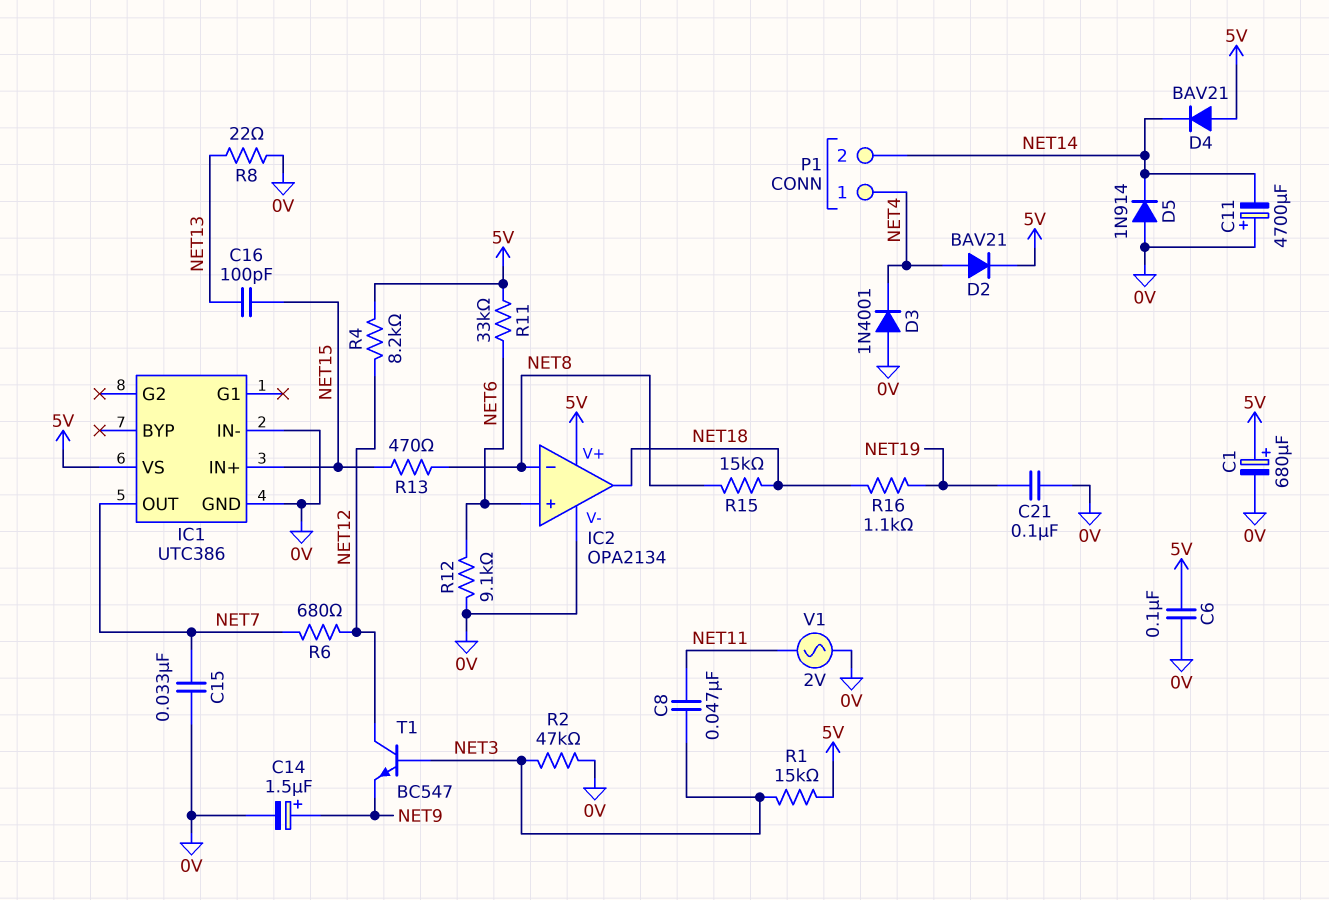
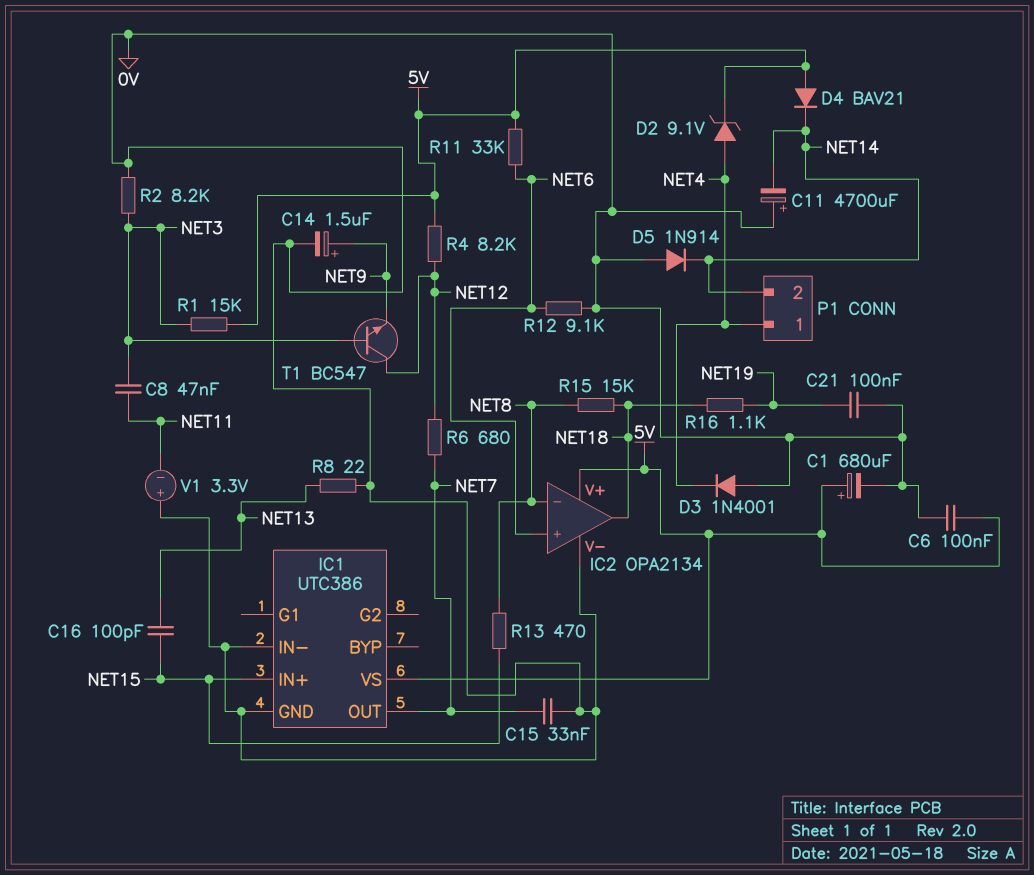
D2: diode BAV21 (A NET4, K 5V) -> zener 9.1V (A NET4, K 5V)
R2: 47k (0V, NET3) -> 8.2k (0V, NET3)
V1: AC 2V (0V, NET11) -> 3.3V (plus 0V, minus NET11)

